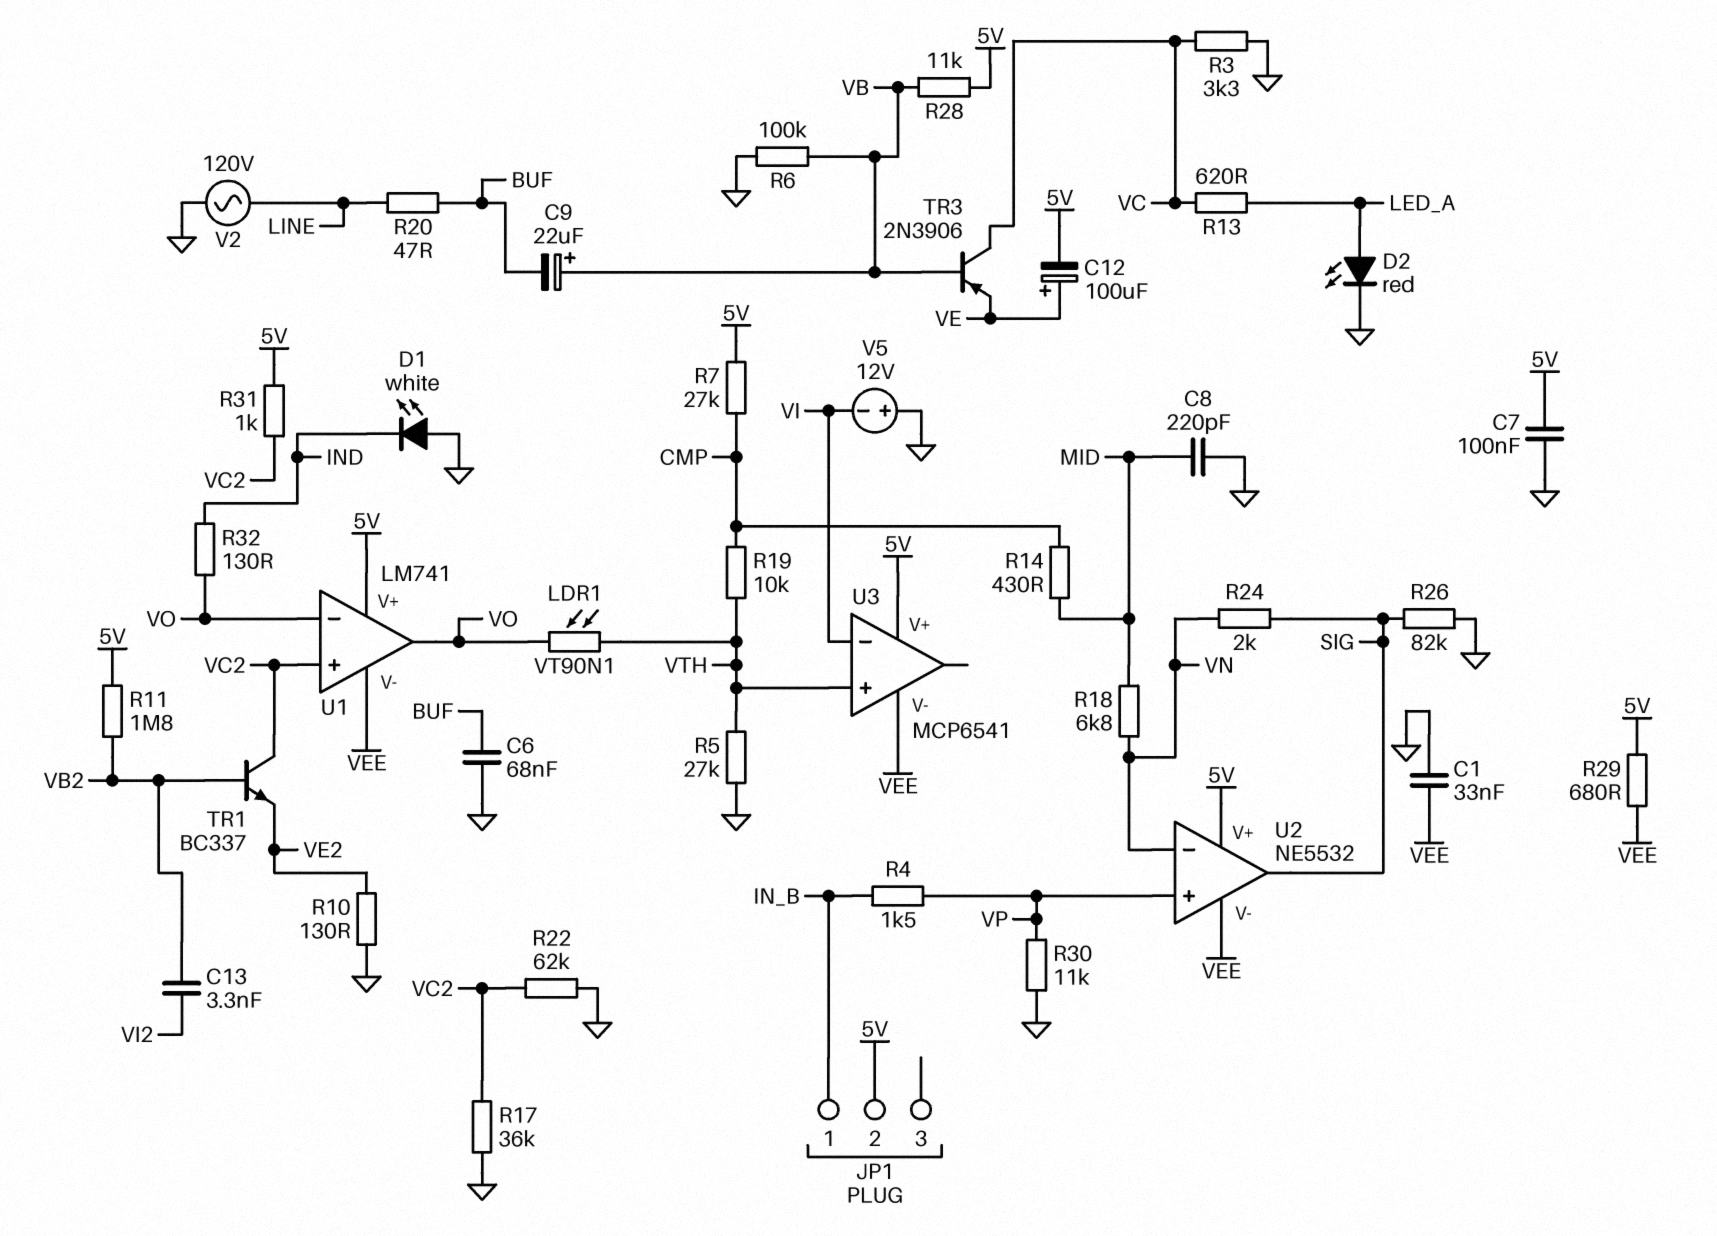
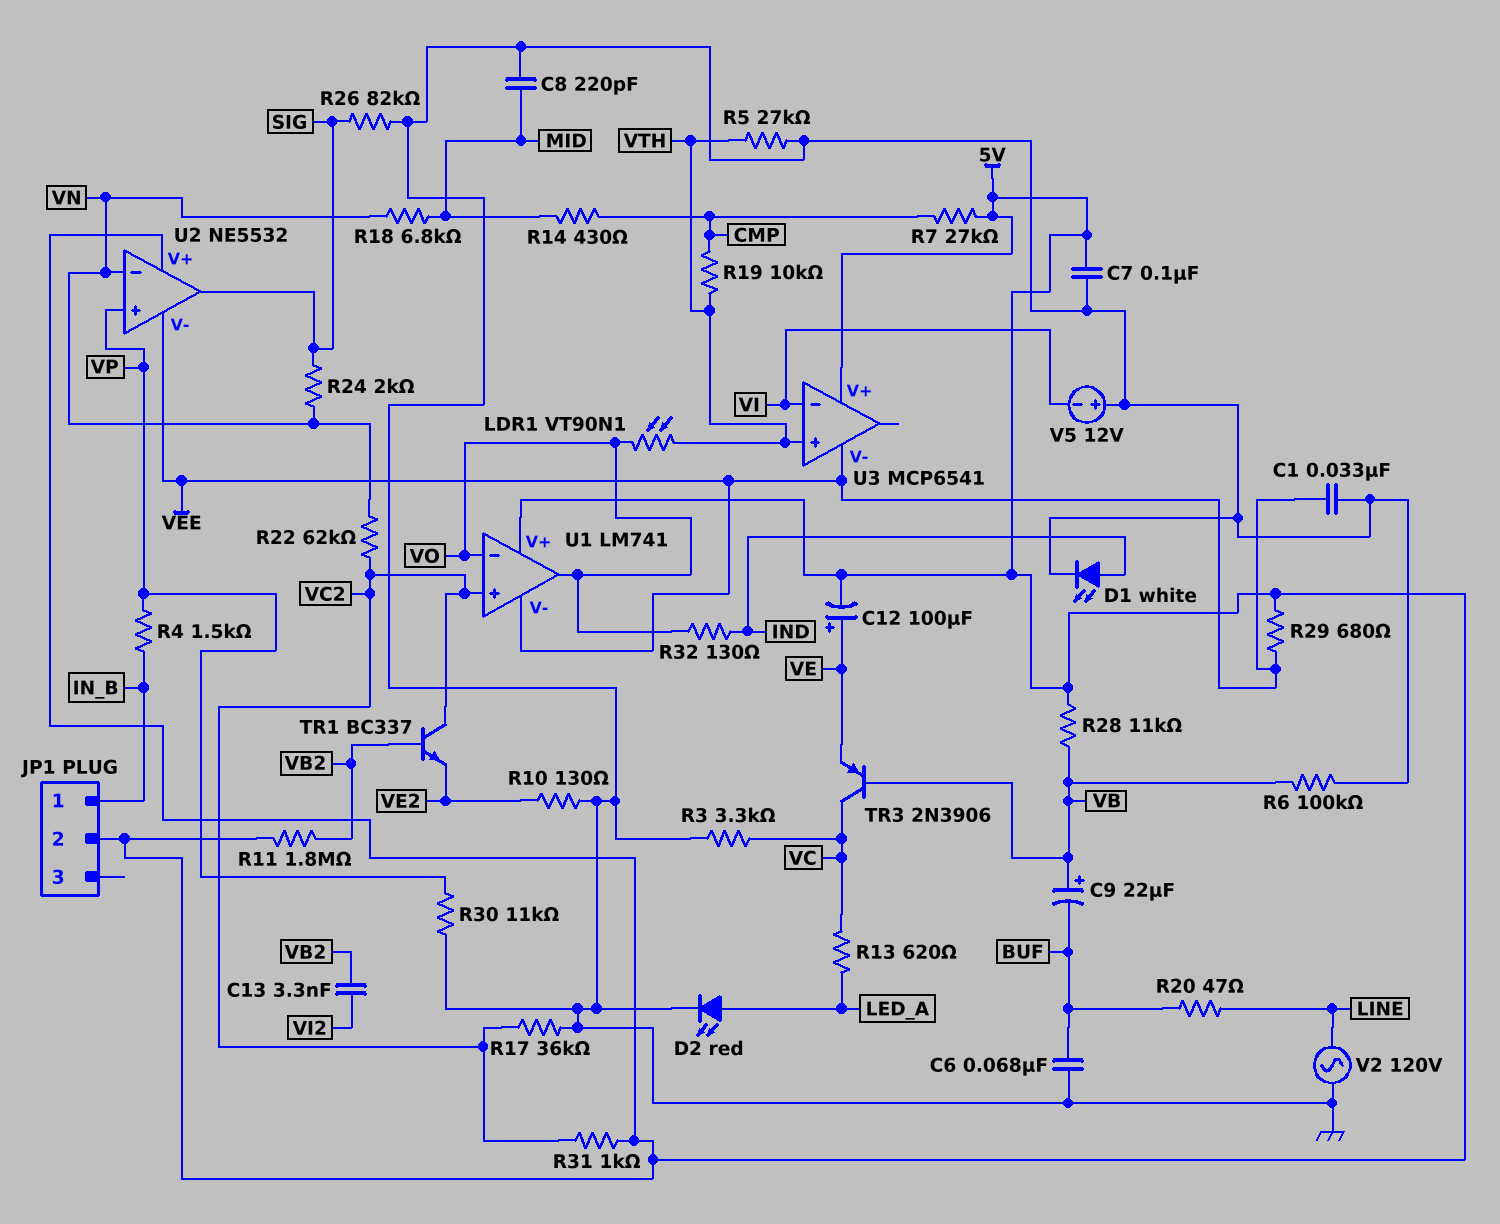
D1: LED white (A GND, K IND) -> LED white (A IND, K GND)
R22: 62k (GND, VC2) -> 62k (VC2, VN)

